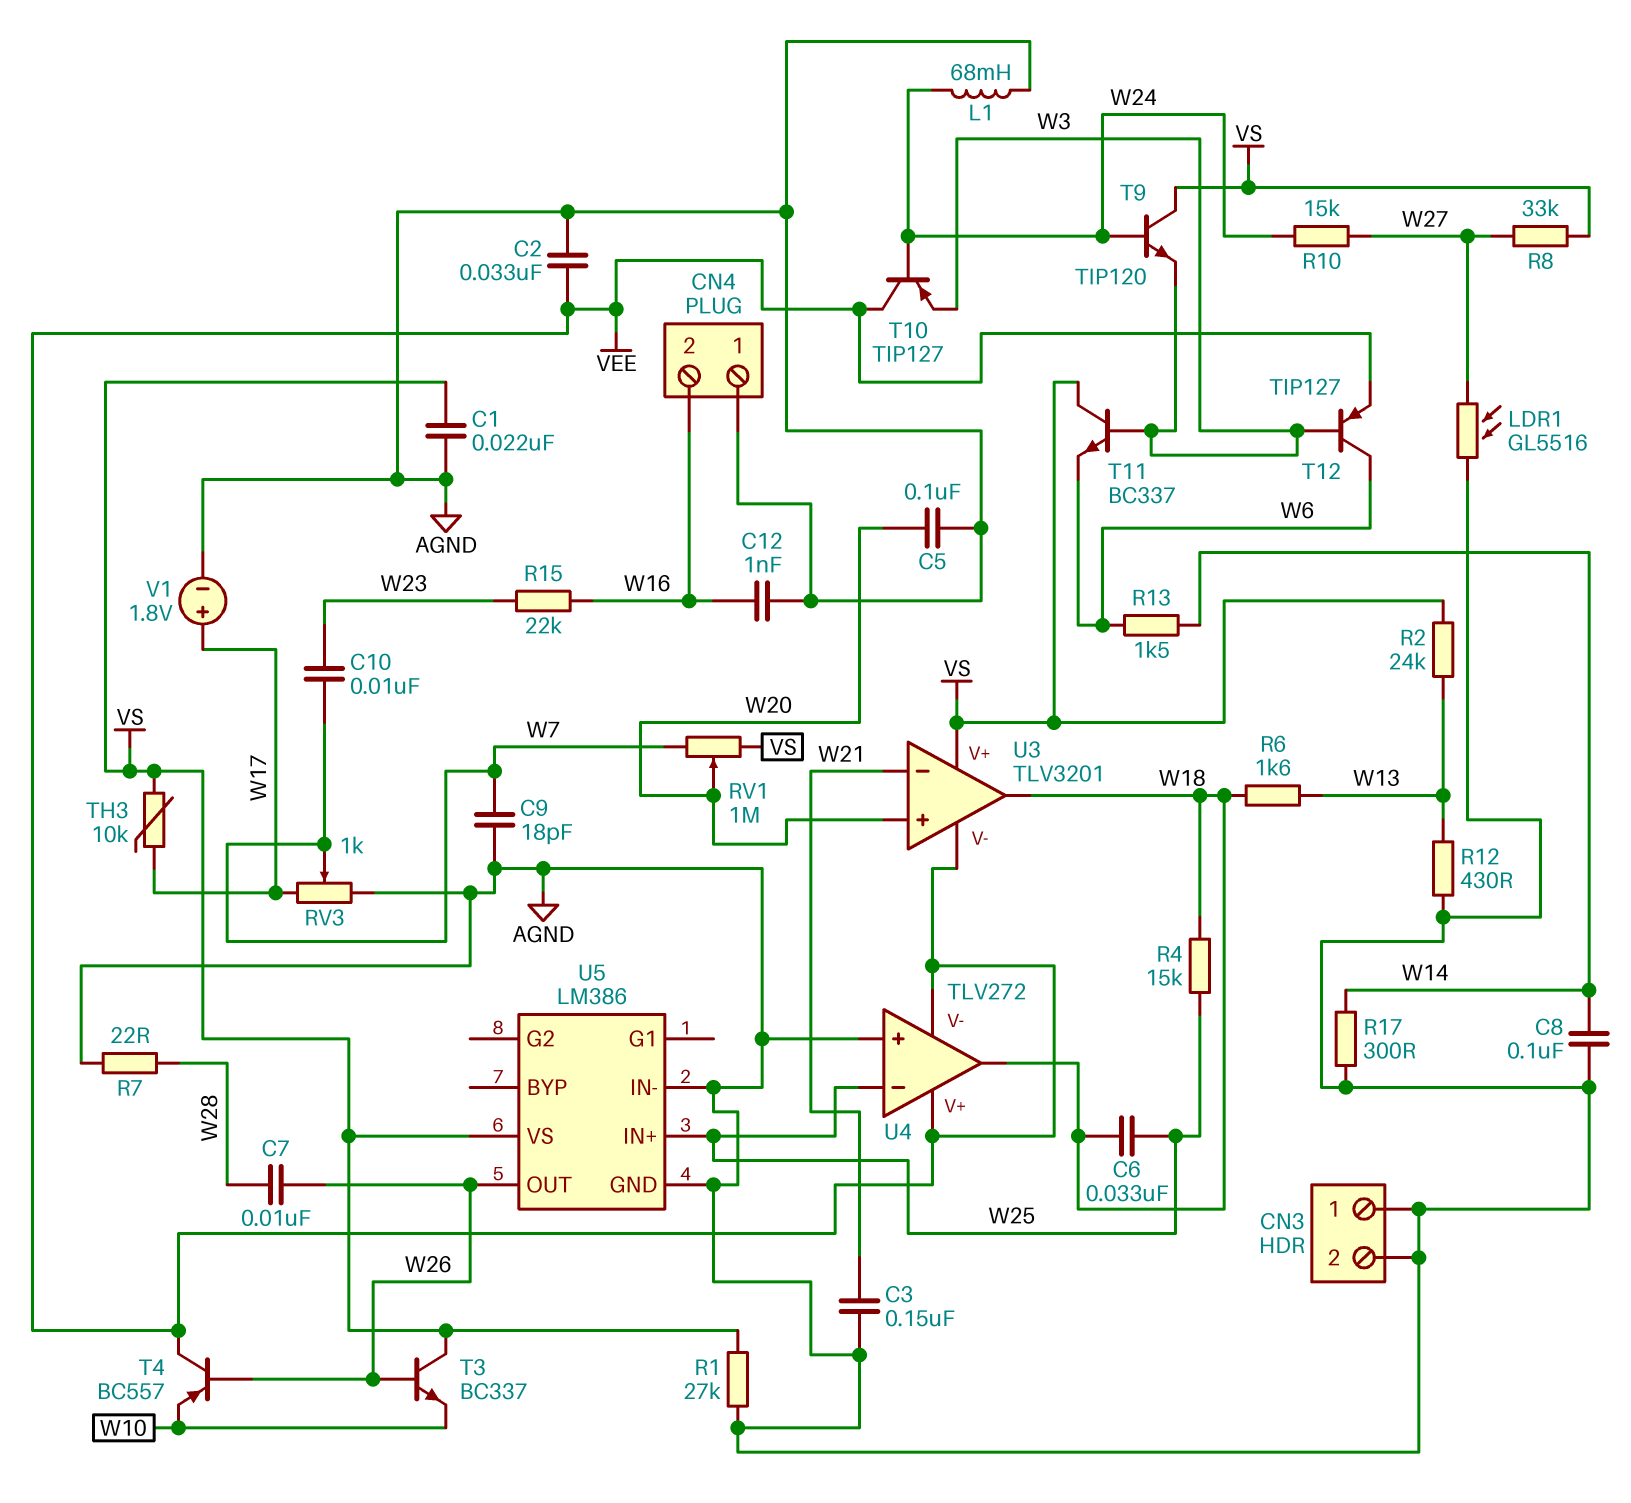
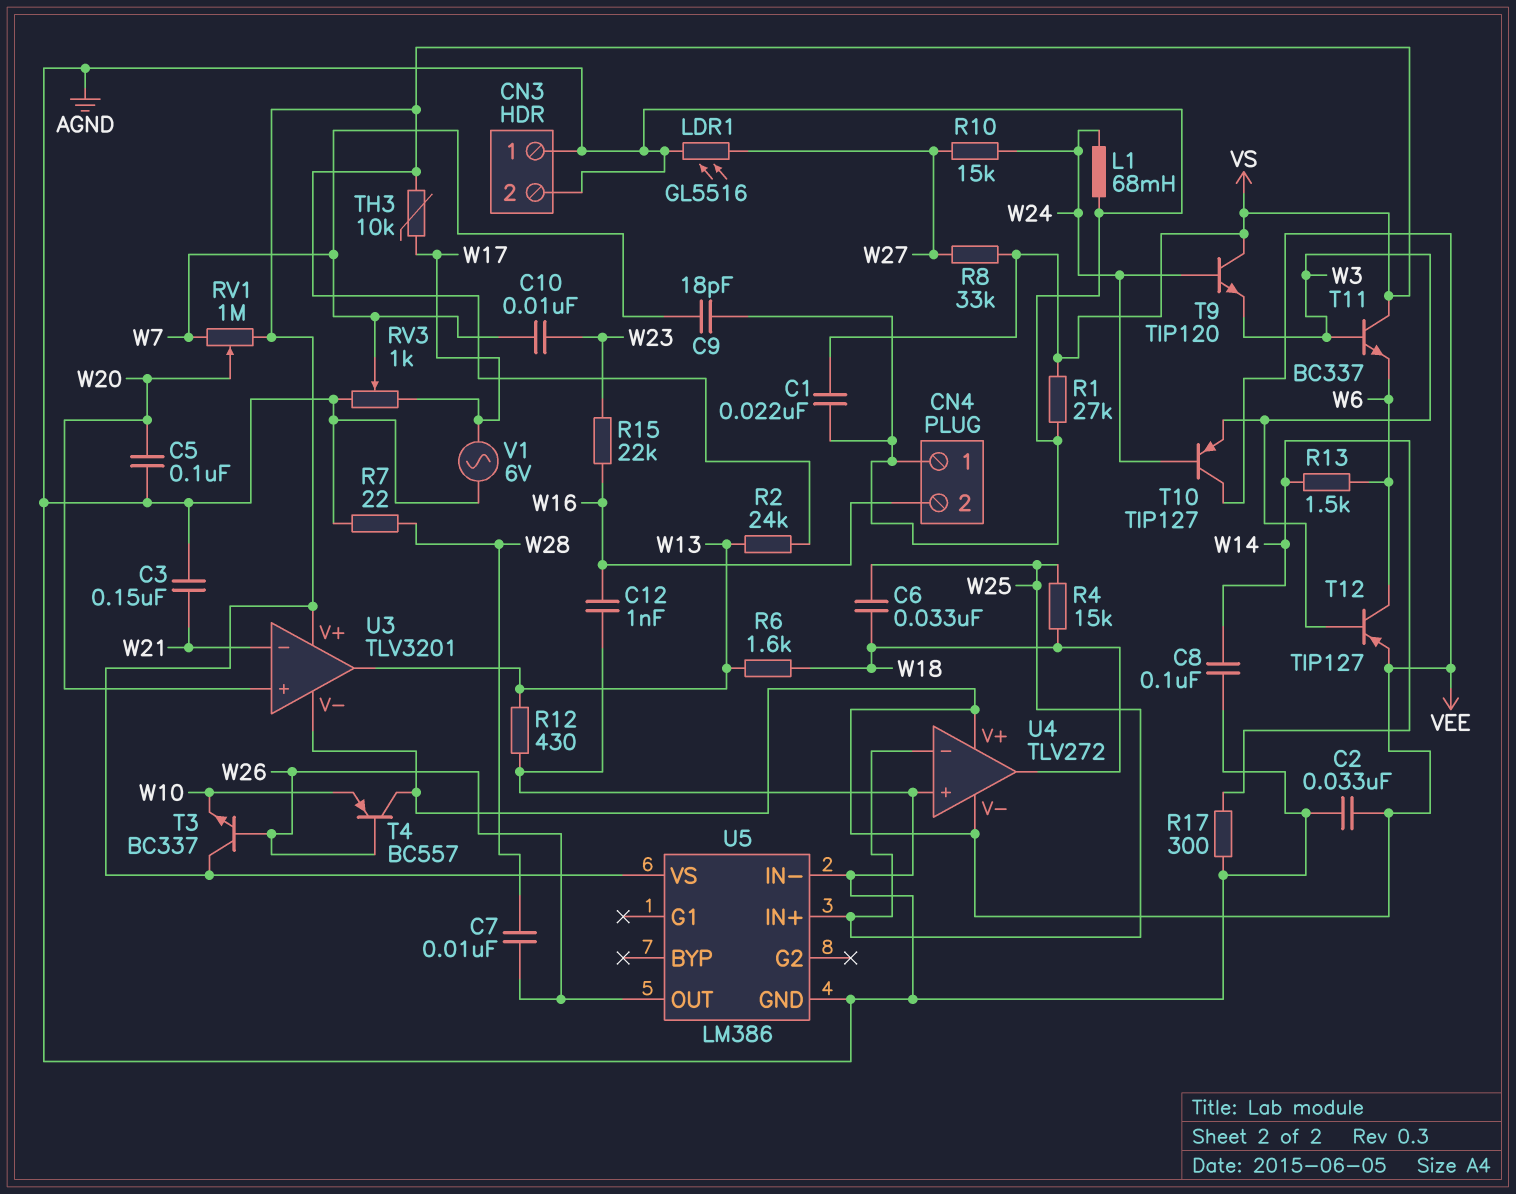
U3 pin out: W18 -> W13
V1: 1.8V (plus W17, minus AGND) -> AC 6V (AGND, W17)

